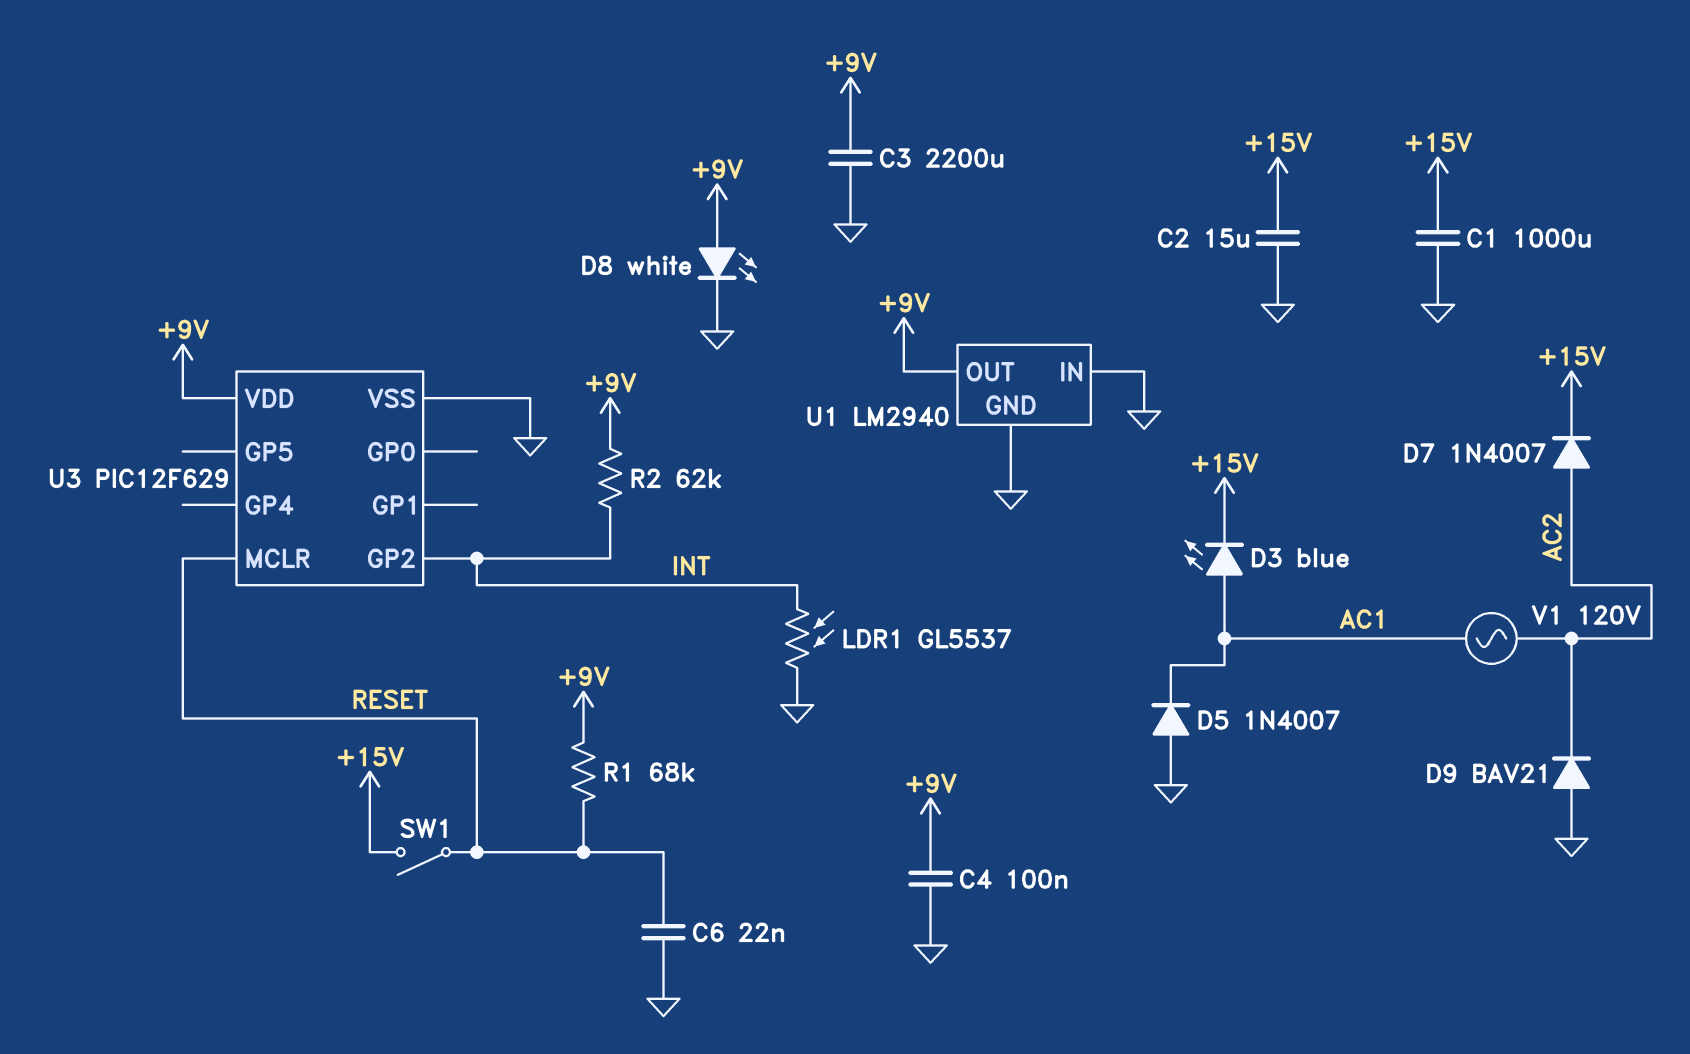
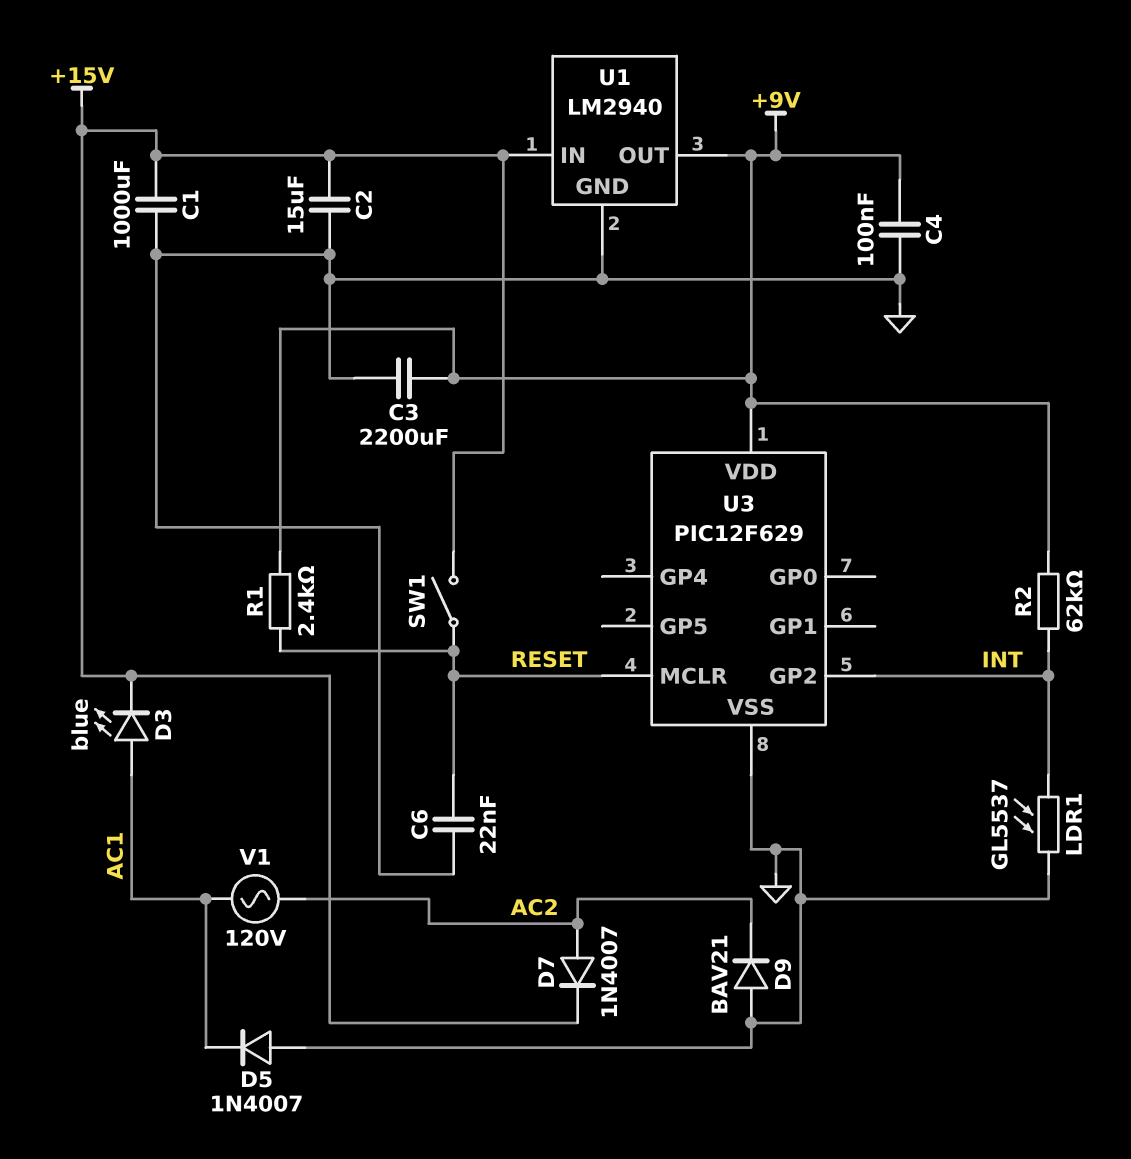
D8: LED white (A +9V, K GND) -> none
R1: 68k (+9V, RESET) -> 2.4k (+9V, RESET)
U1 pin IN: GND -> +15V

